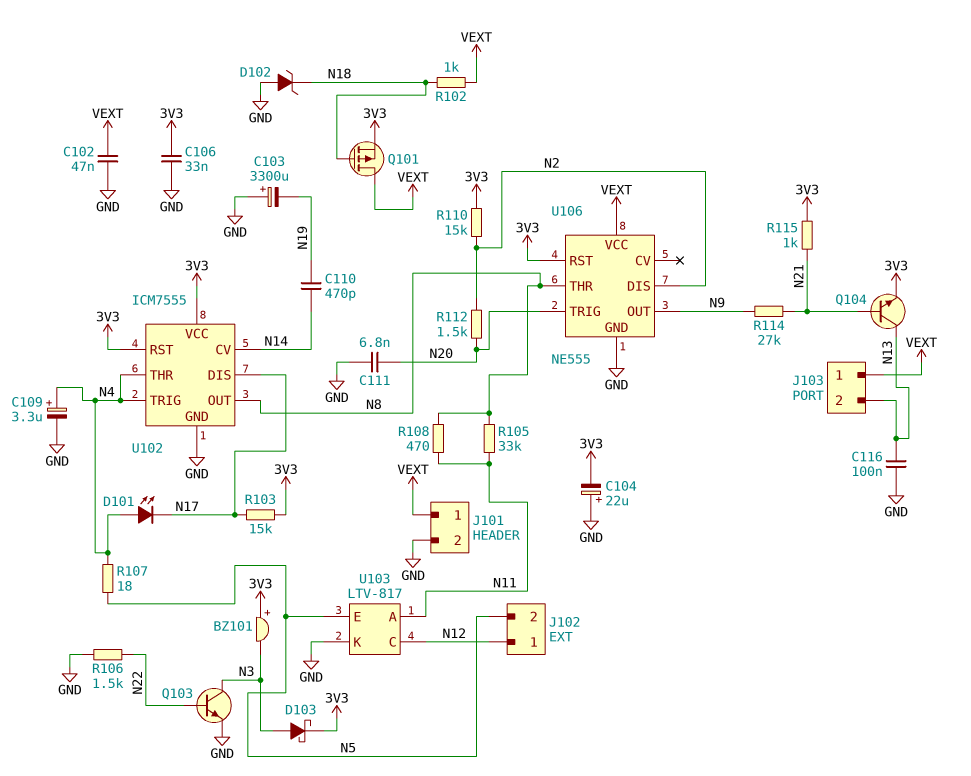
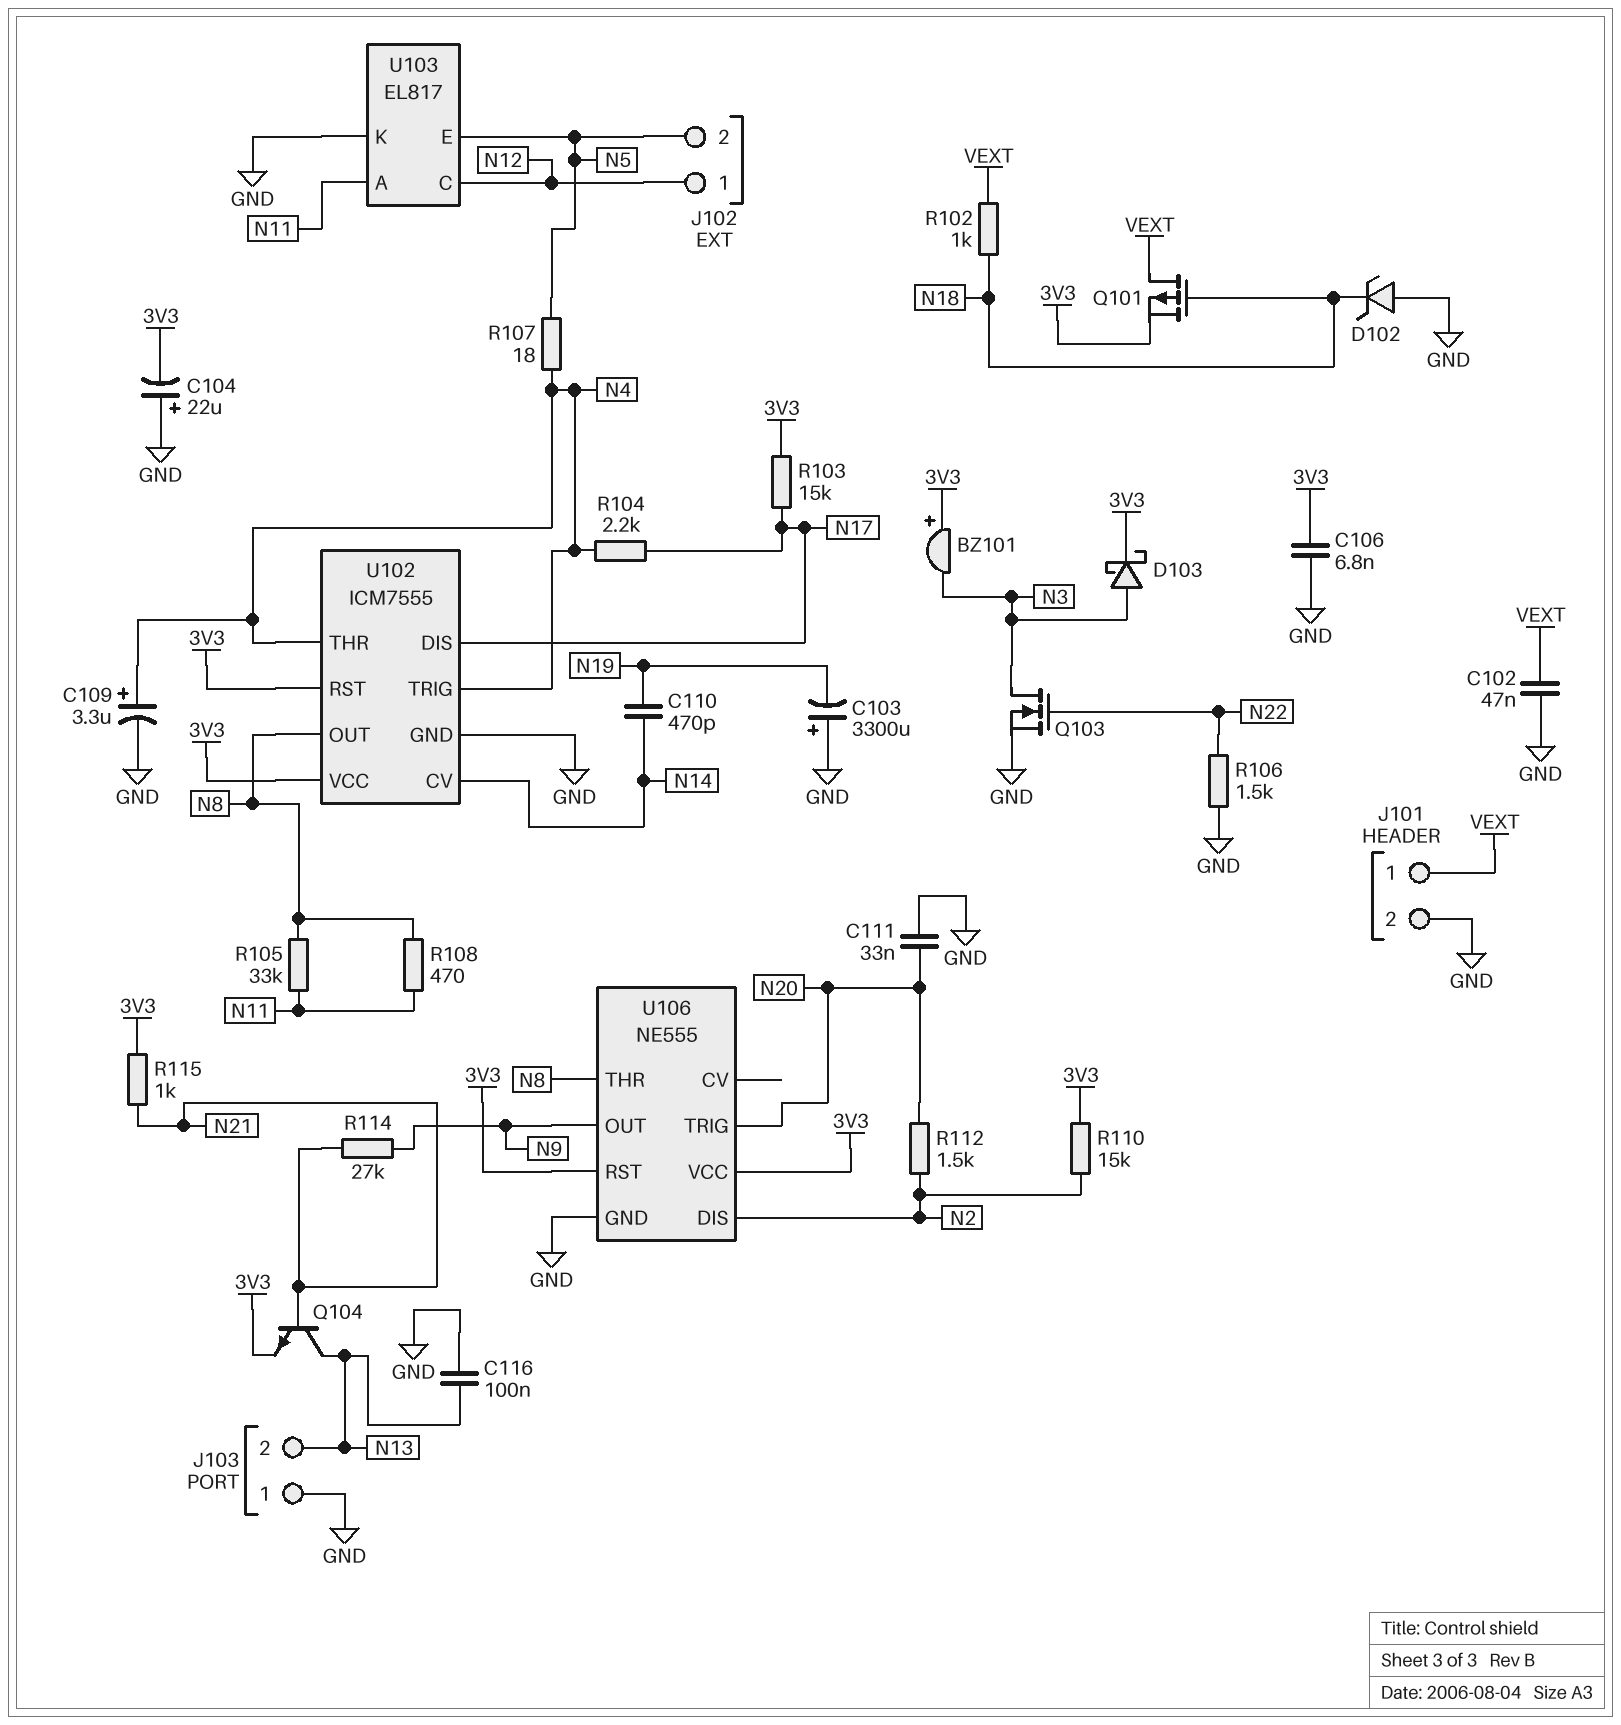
C106: 33nF (3V3, GND) -> 6.8nF (3V3, GND)
C111: 6.8nF (GND, N20) -> 33nF (GND, N20)
D101: LED (A N4, K N17) -> none
J103 pin 1: VEXT -> GND
Q103: NPN (B N22, C N3, E GND) -> NMOS (G N22, D N3, S GND)
R104: none -> 2.2k (N4, N17)
U103: LTV-817 -> EL817
U106 pin VCC: VEXT -> 3V3

